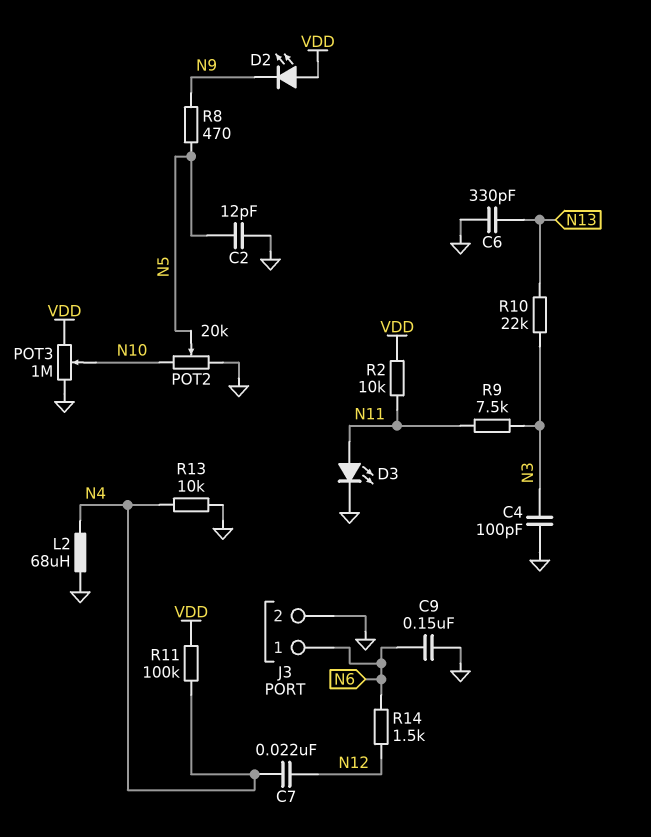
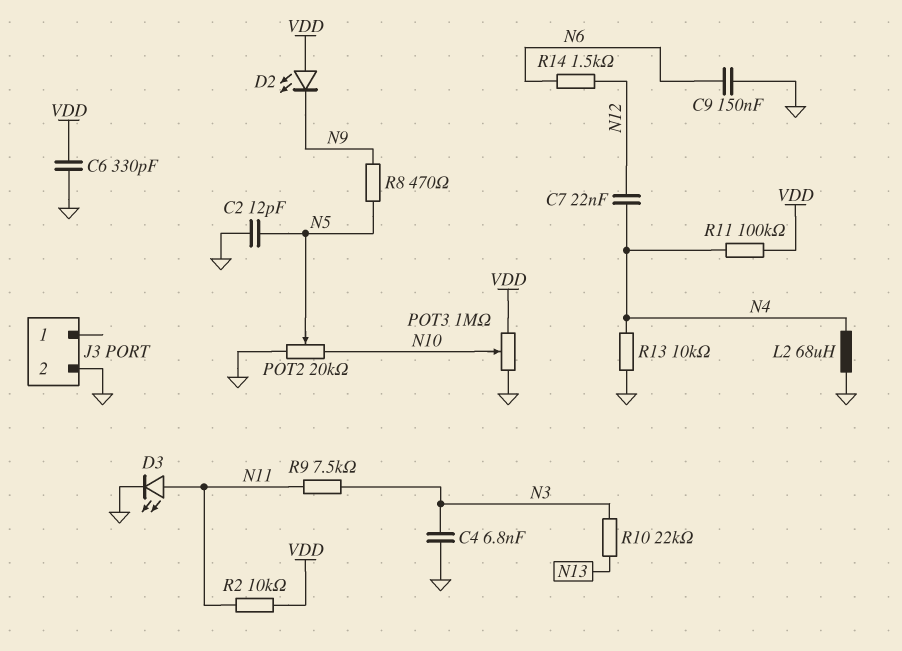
C4: 100pF (GND, N3) -> 6.8nF (GND, N3)
C6: 330pF (GND, N13) -> 330pF (GND, VDD)
J3 pin 1: N6 -> none

